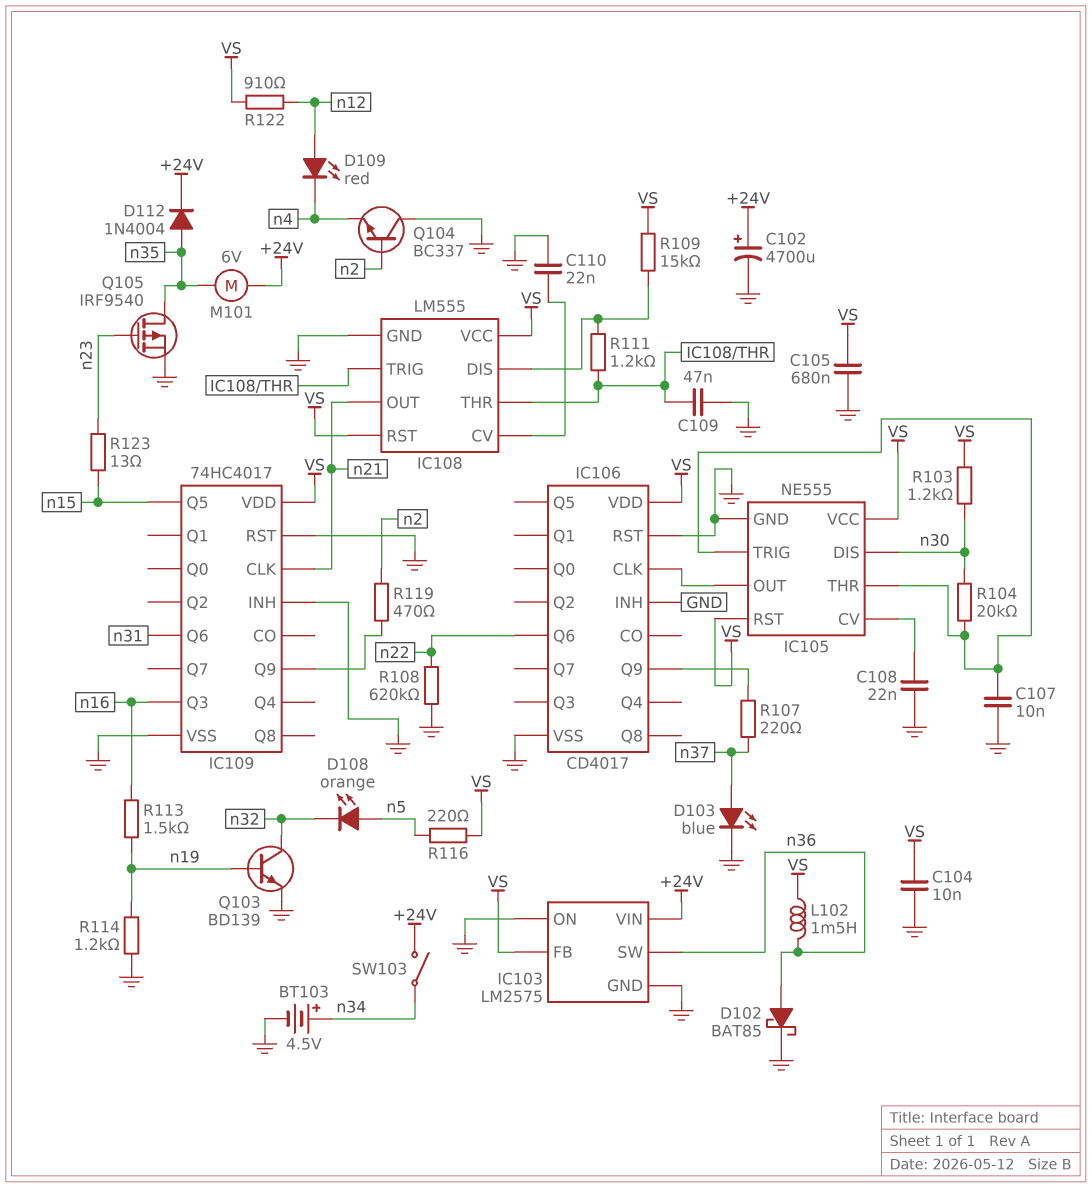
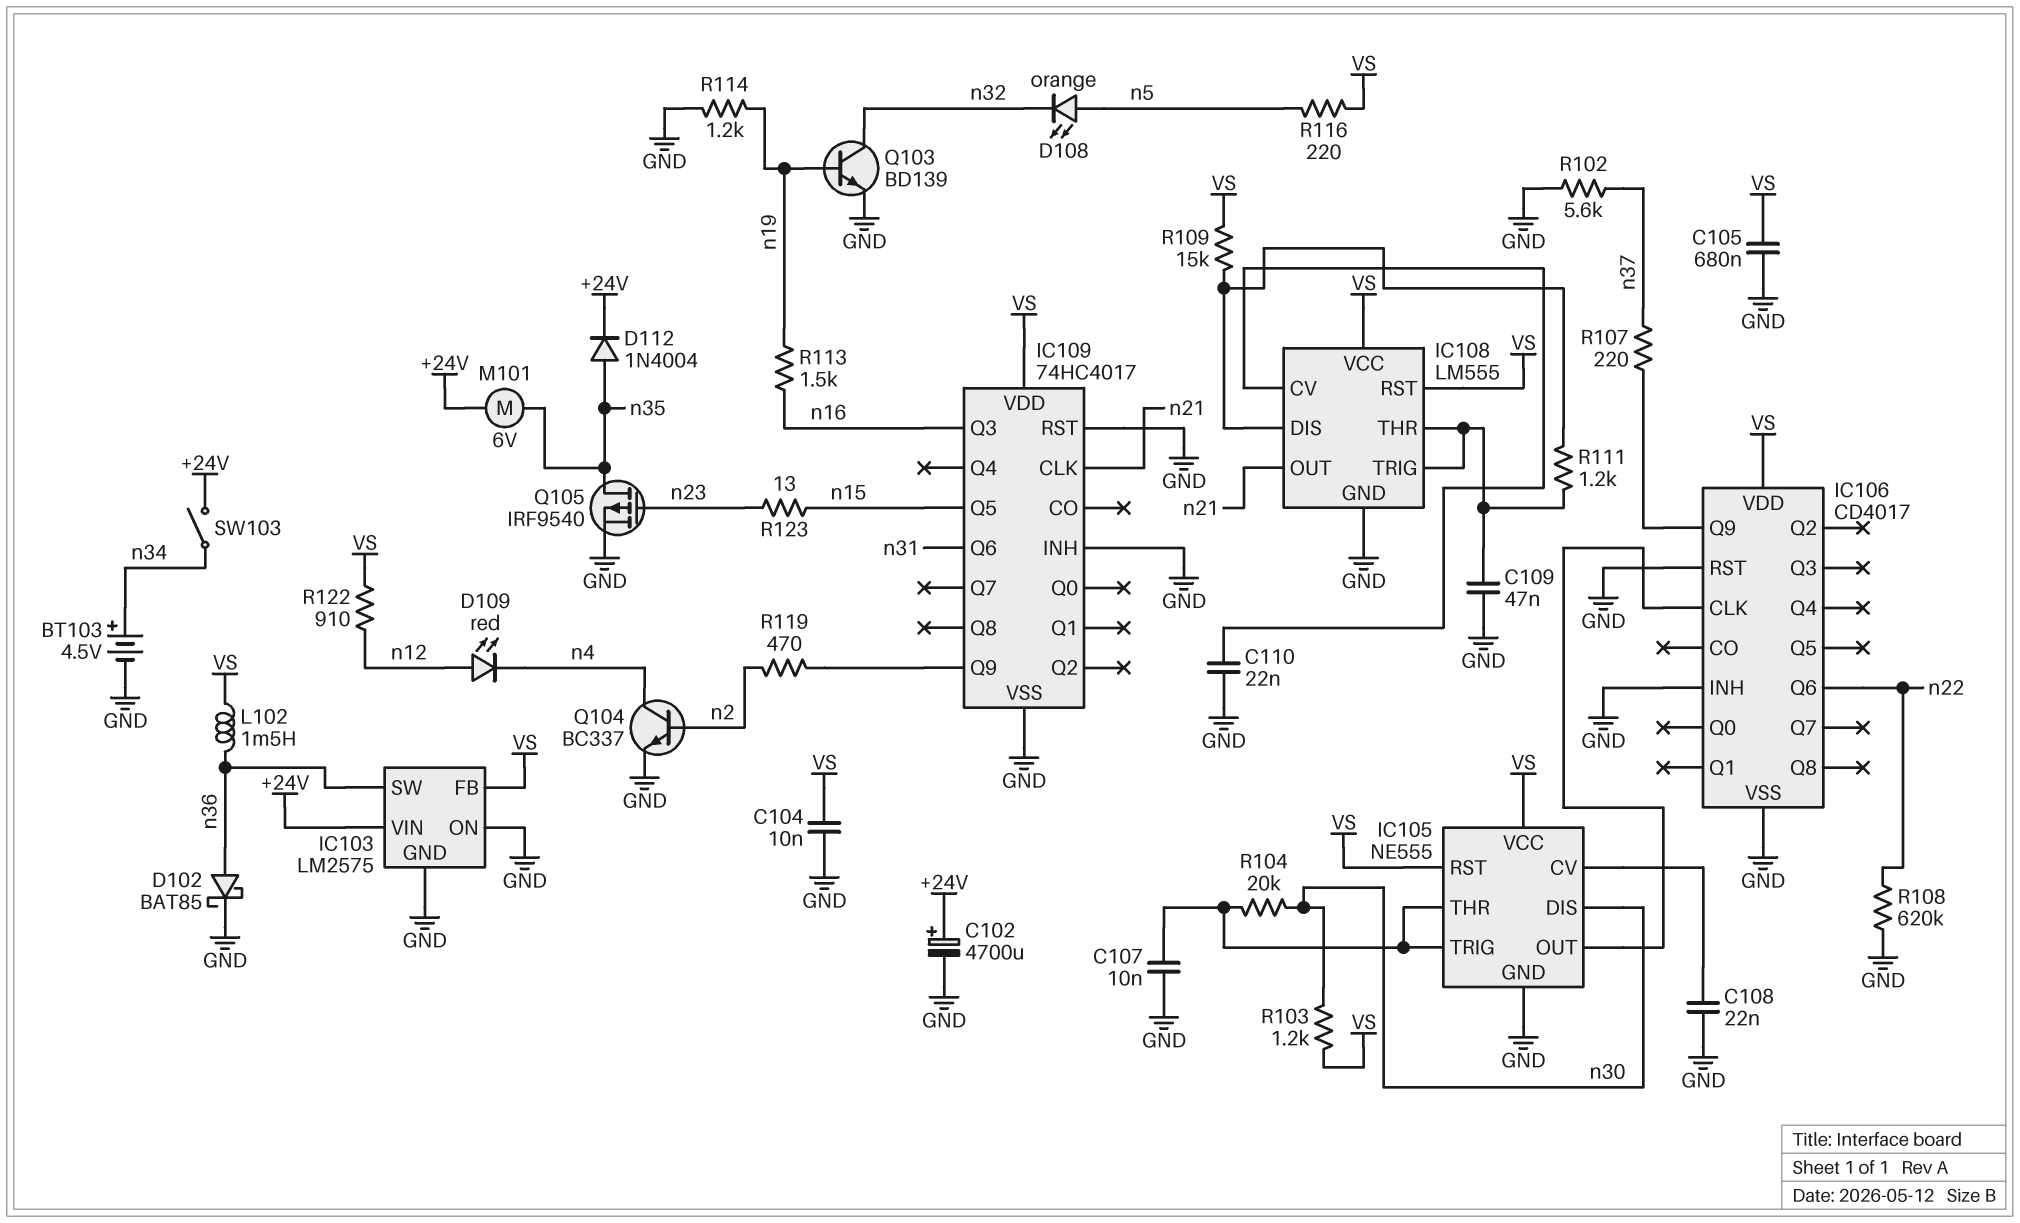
D103: LED blue (A n37, K GND) -> none
Q104: NPN BC337 (B n2, C GND, E n4) -> NPN BC337 (B n2, C n4, E GND)
R102: none -> 5.6k (GND, n37)

